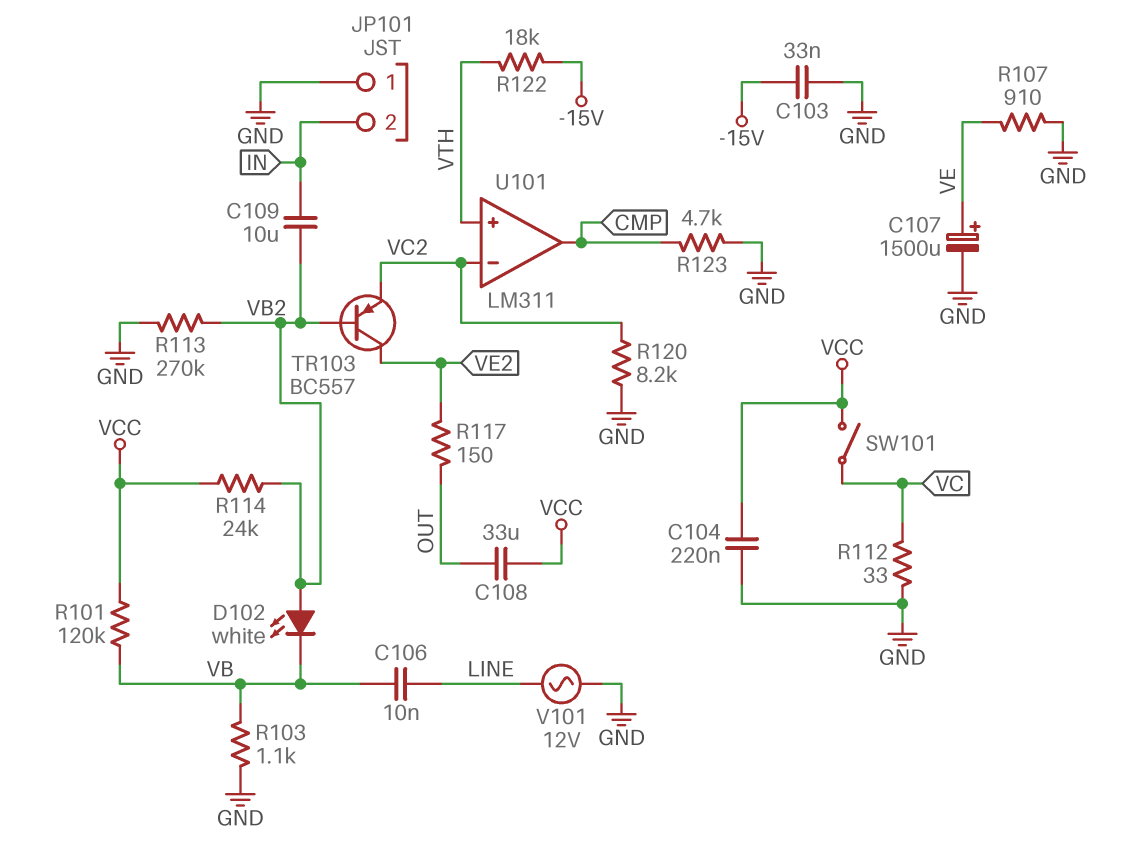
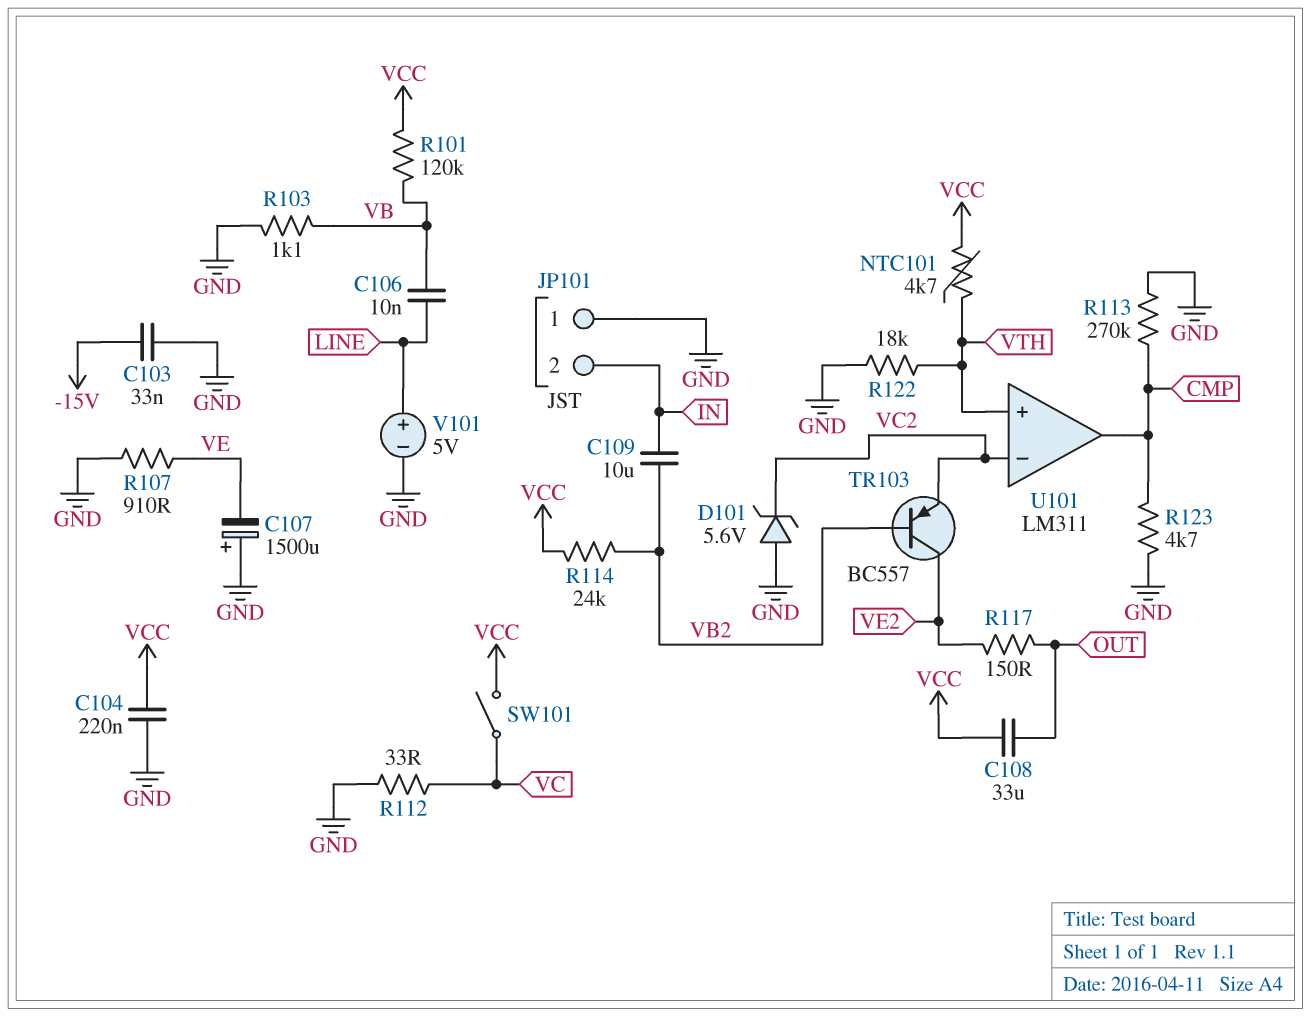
C107: 1500uF (plus VE, minus GND) -> 1500uF (plus GND, minus VE)
D101: none -> zener 5.6V (A GND, K VC2)
D102: LED white (A VB2, K VB) -> none
NTC101: none -> 4.7k (VCC, VTH)
R113: 270k (GND, VB2) -> 270k (CMP, GND)
R120: 8.2k (GND, VC2) -> none
R122: 18k (-15V, VTH) -> 18k (GND, VTH)
V101: AC 12V (GND, LINE) -> 5V (plus LINE, minus GND)

